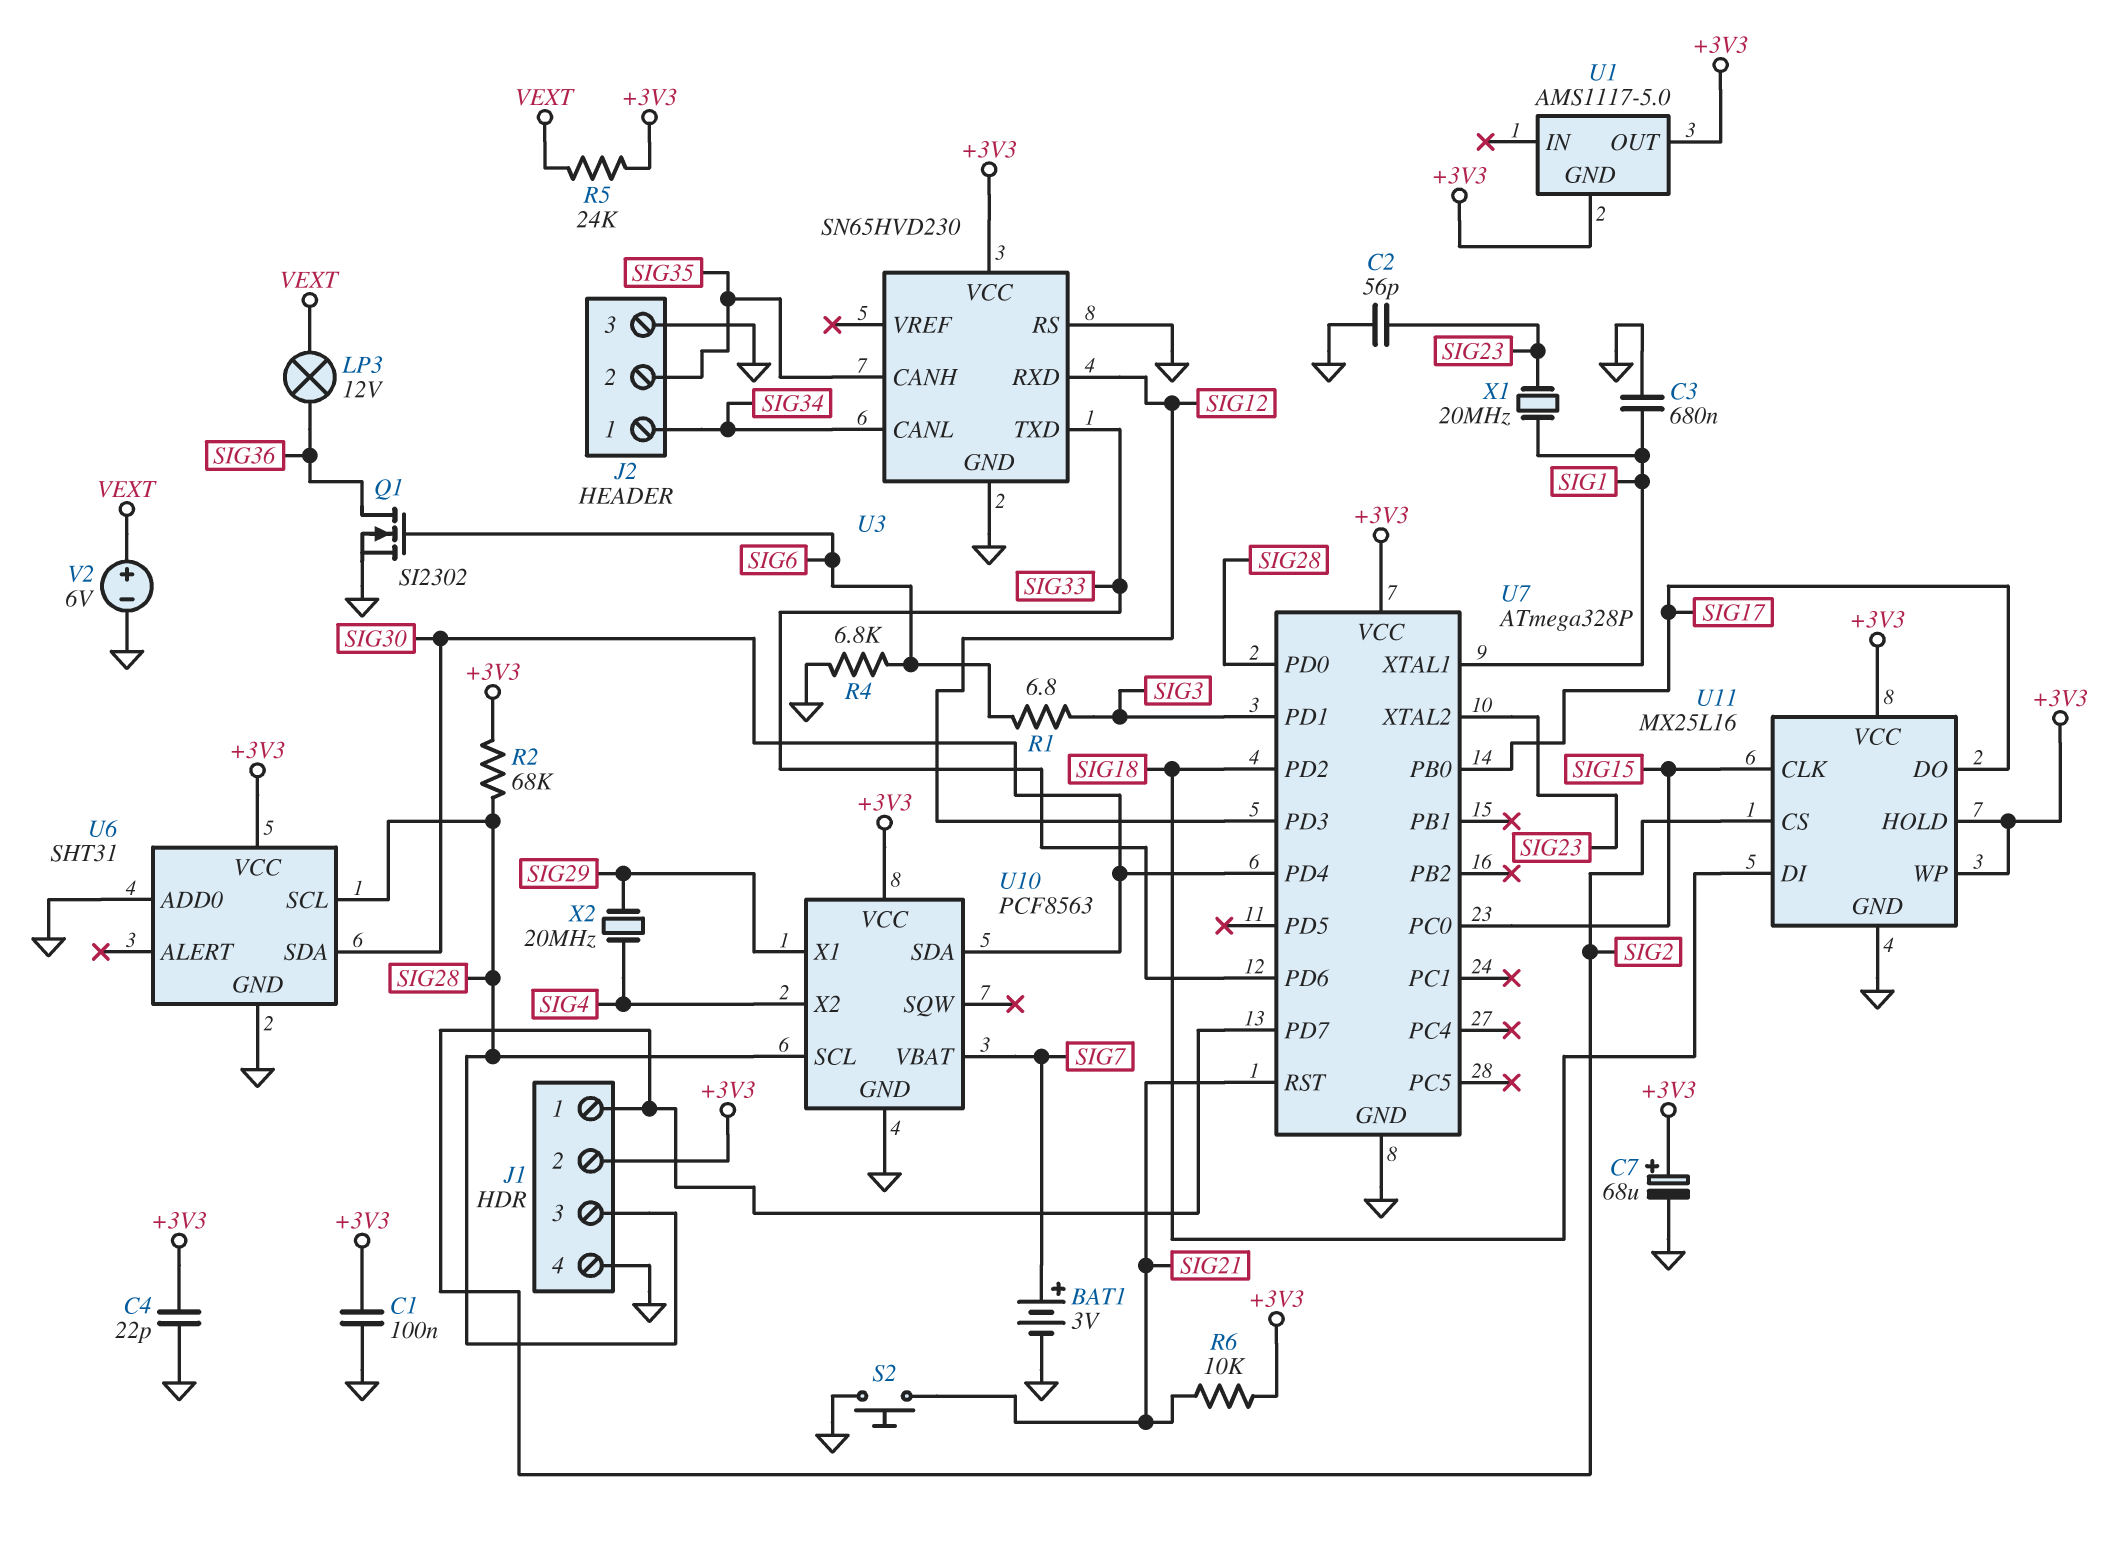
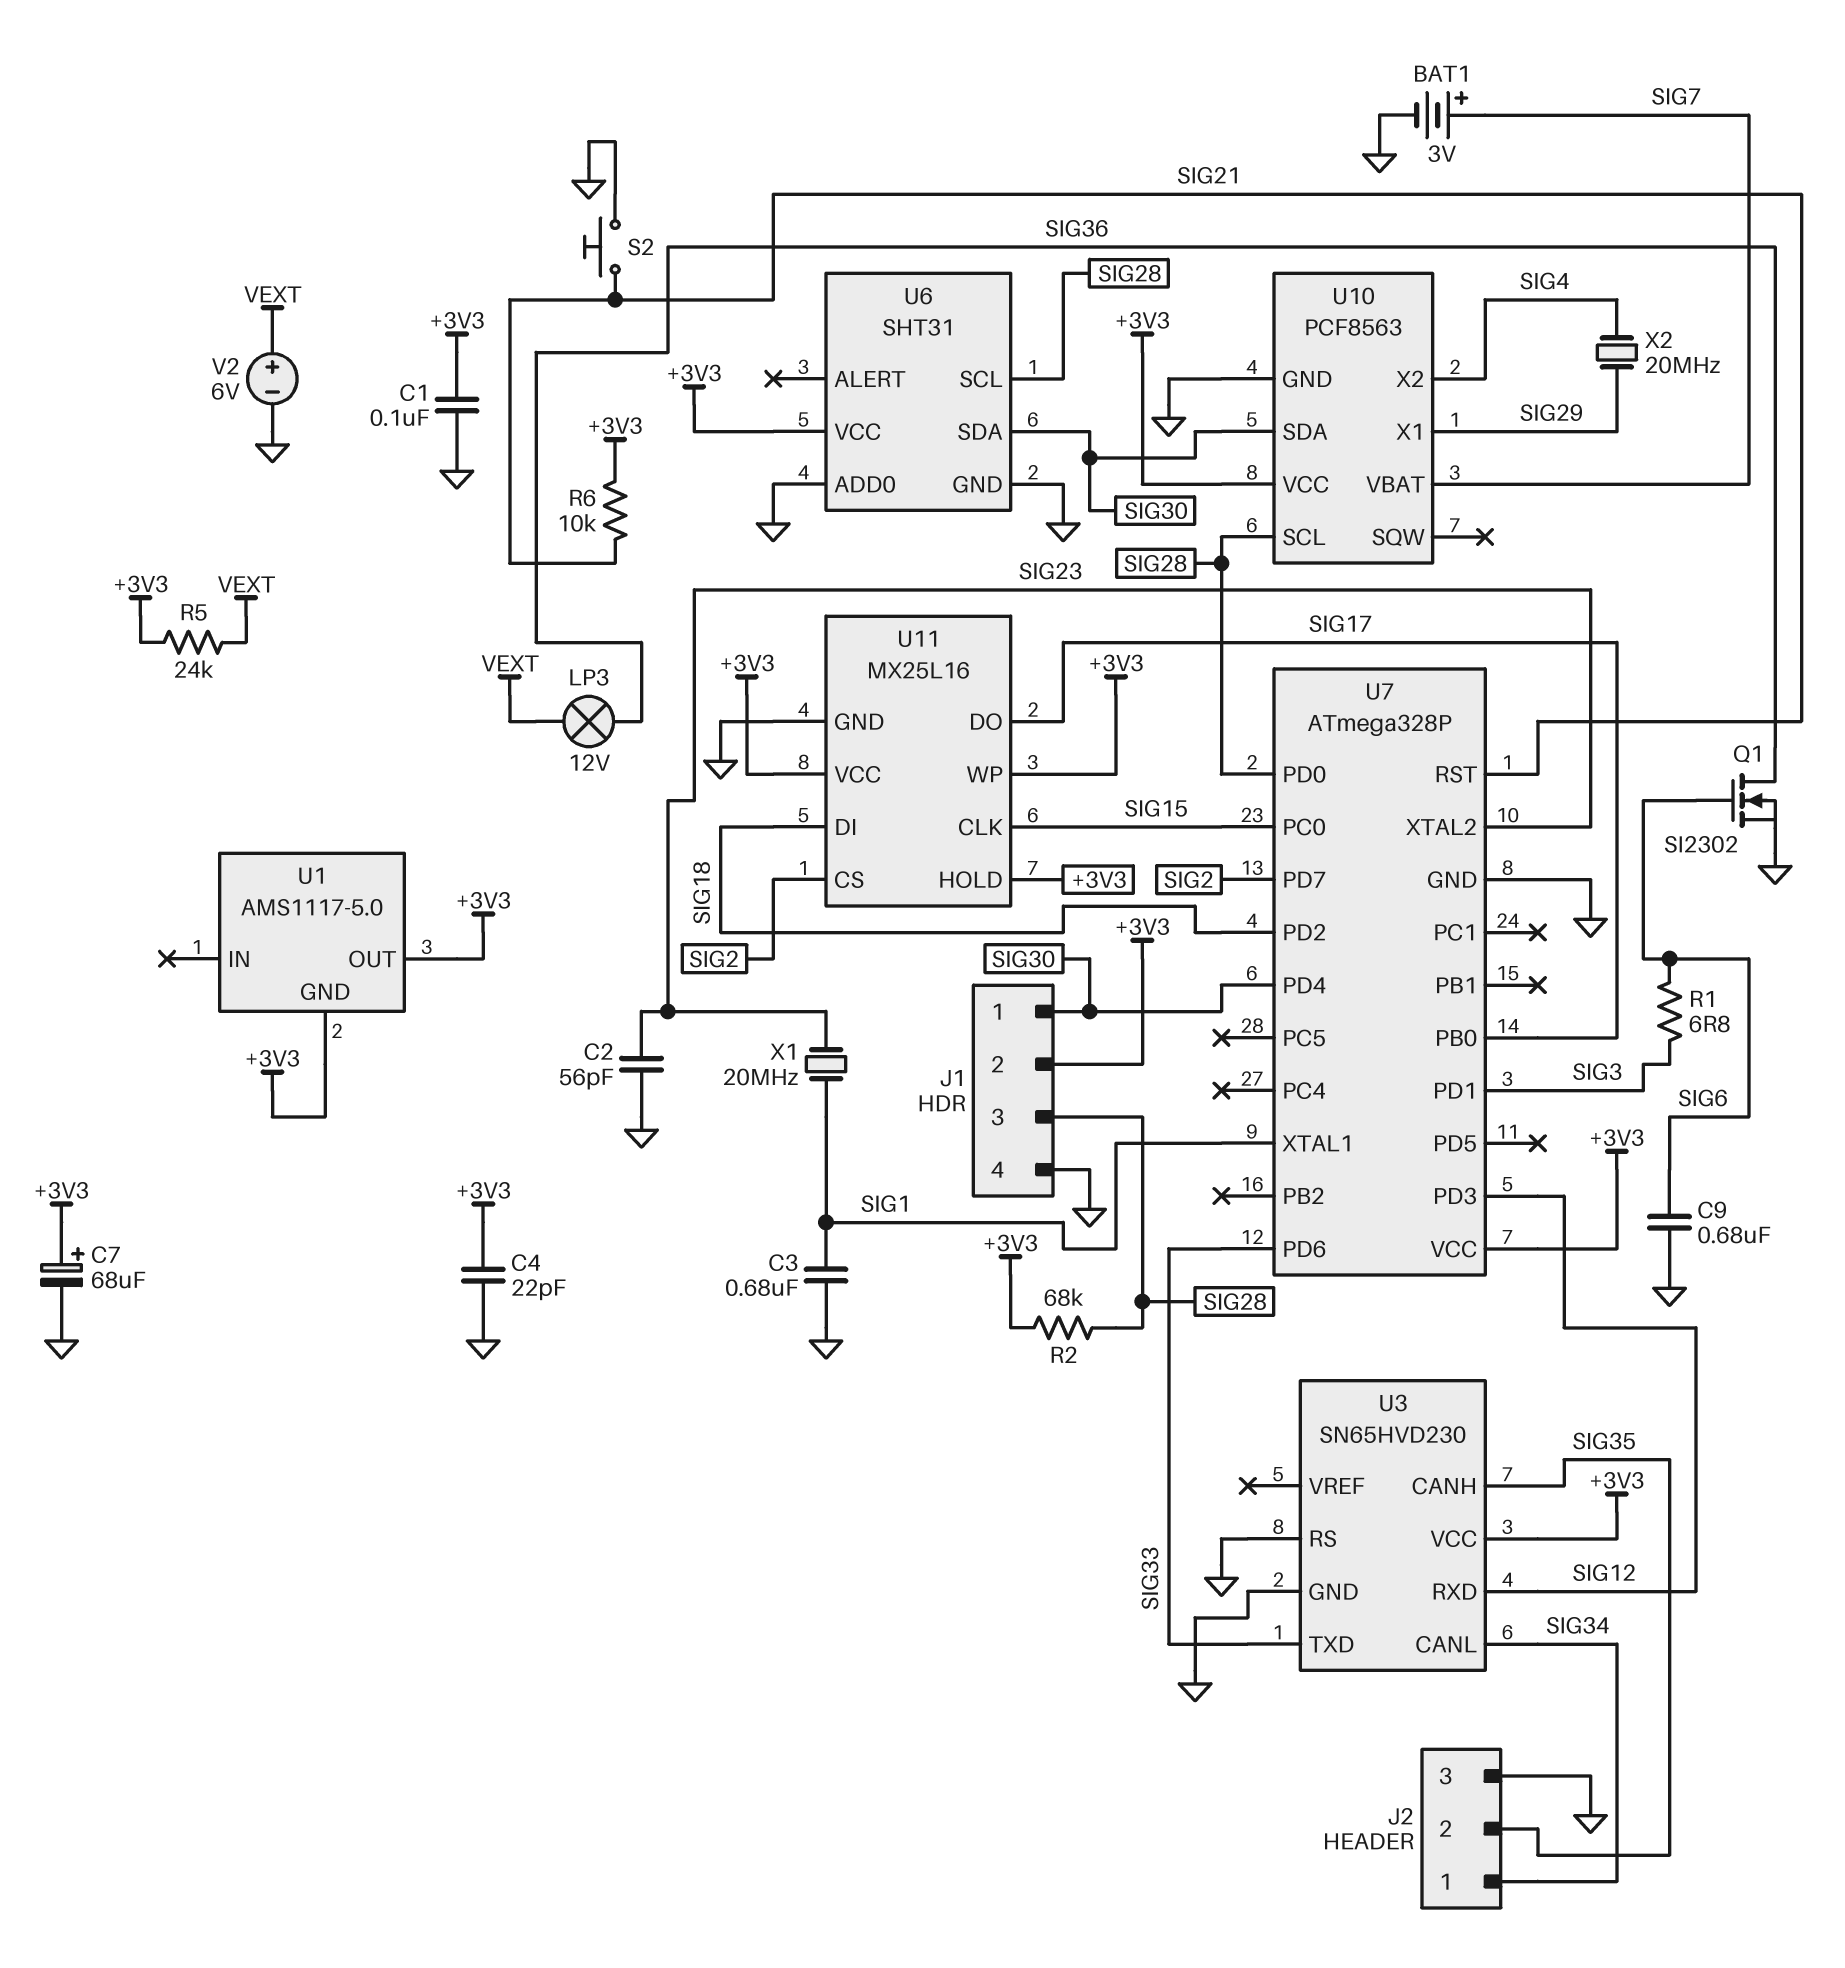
C9: none -> 680nF (GND, SIG6)
J1 pin 1: SIG2 -> SIG30
R4: 6.8k (GND, SIG6) -> none

